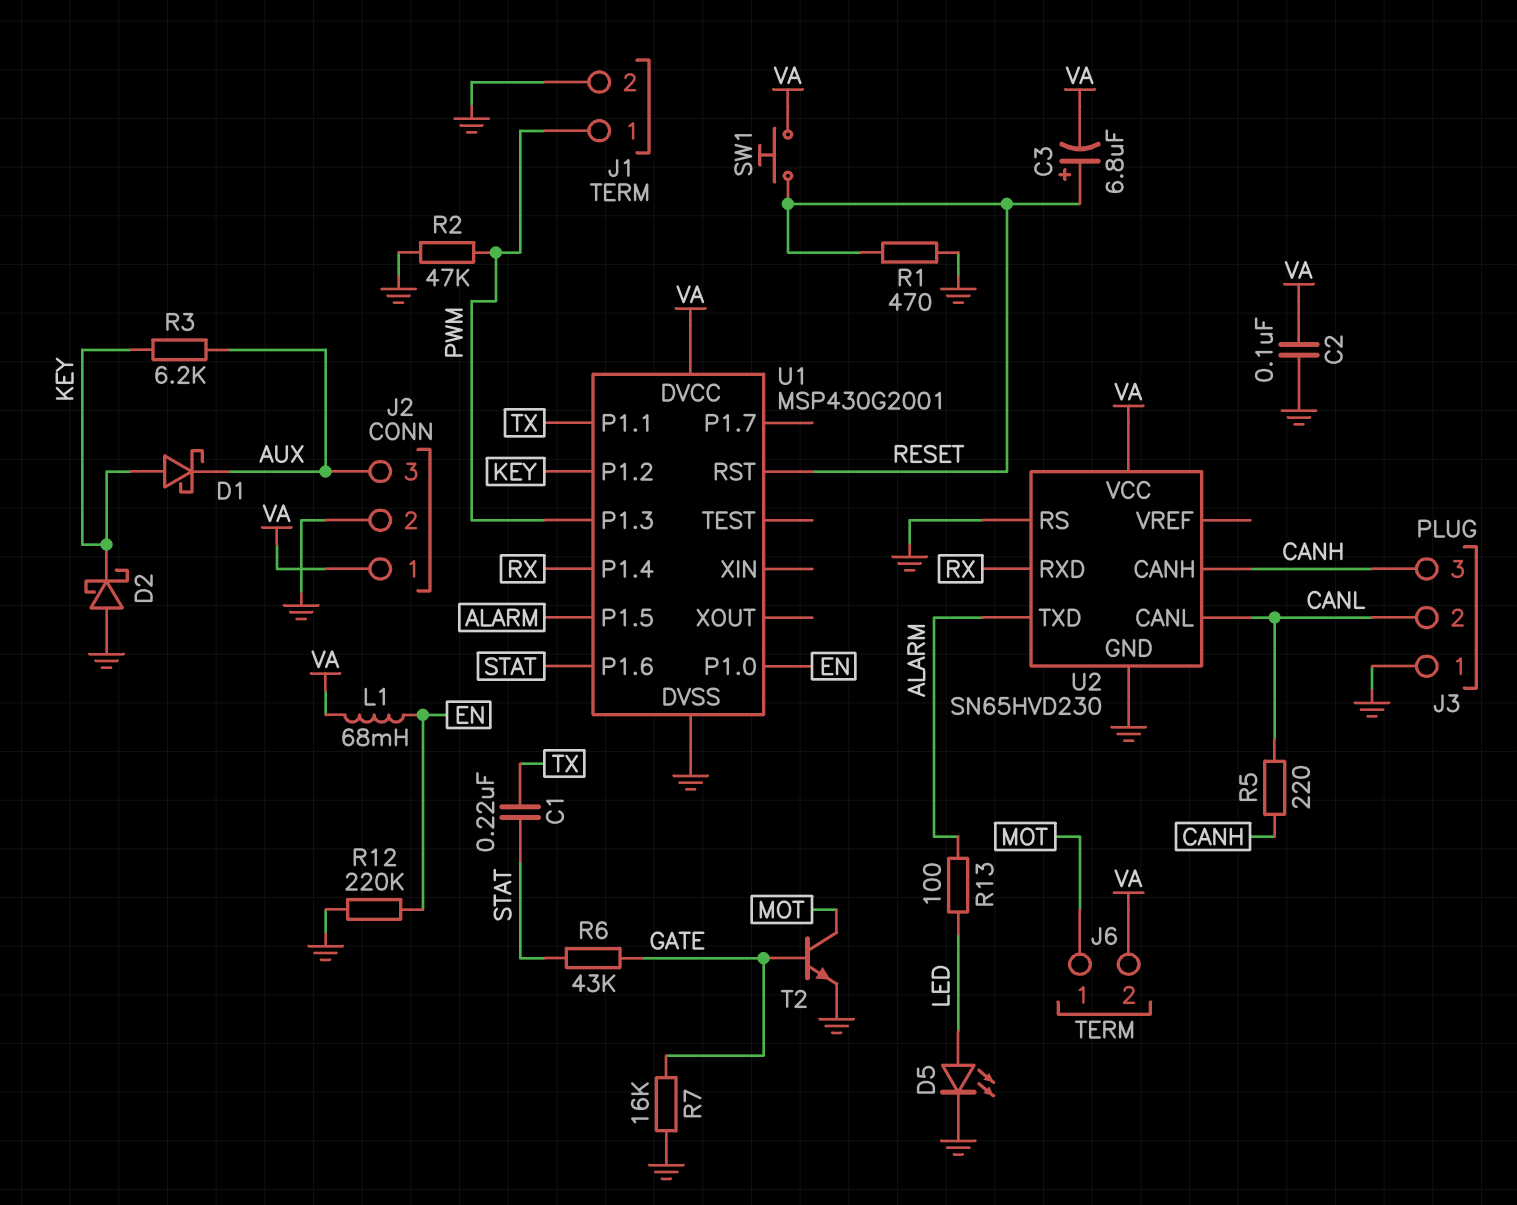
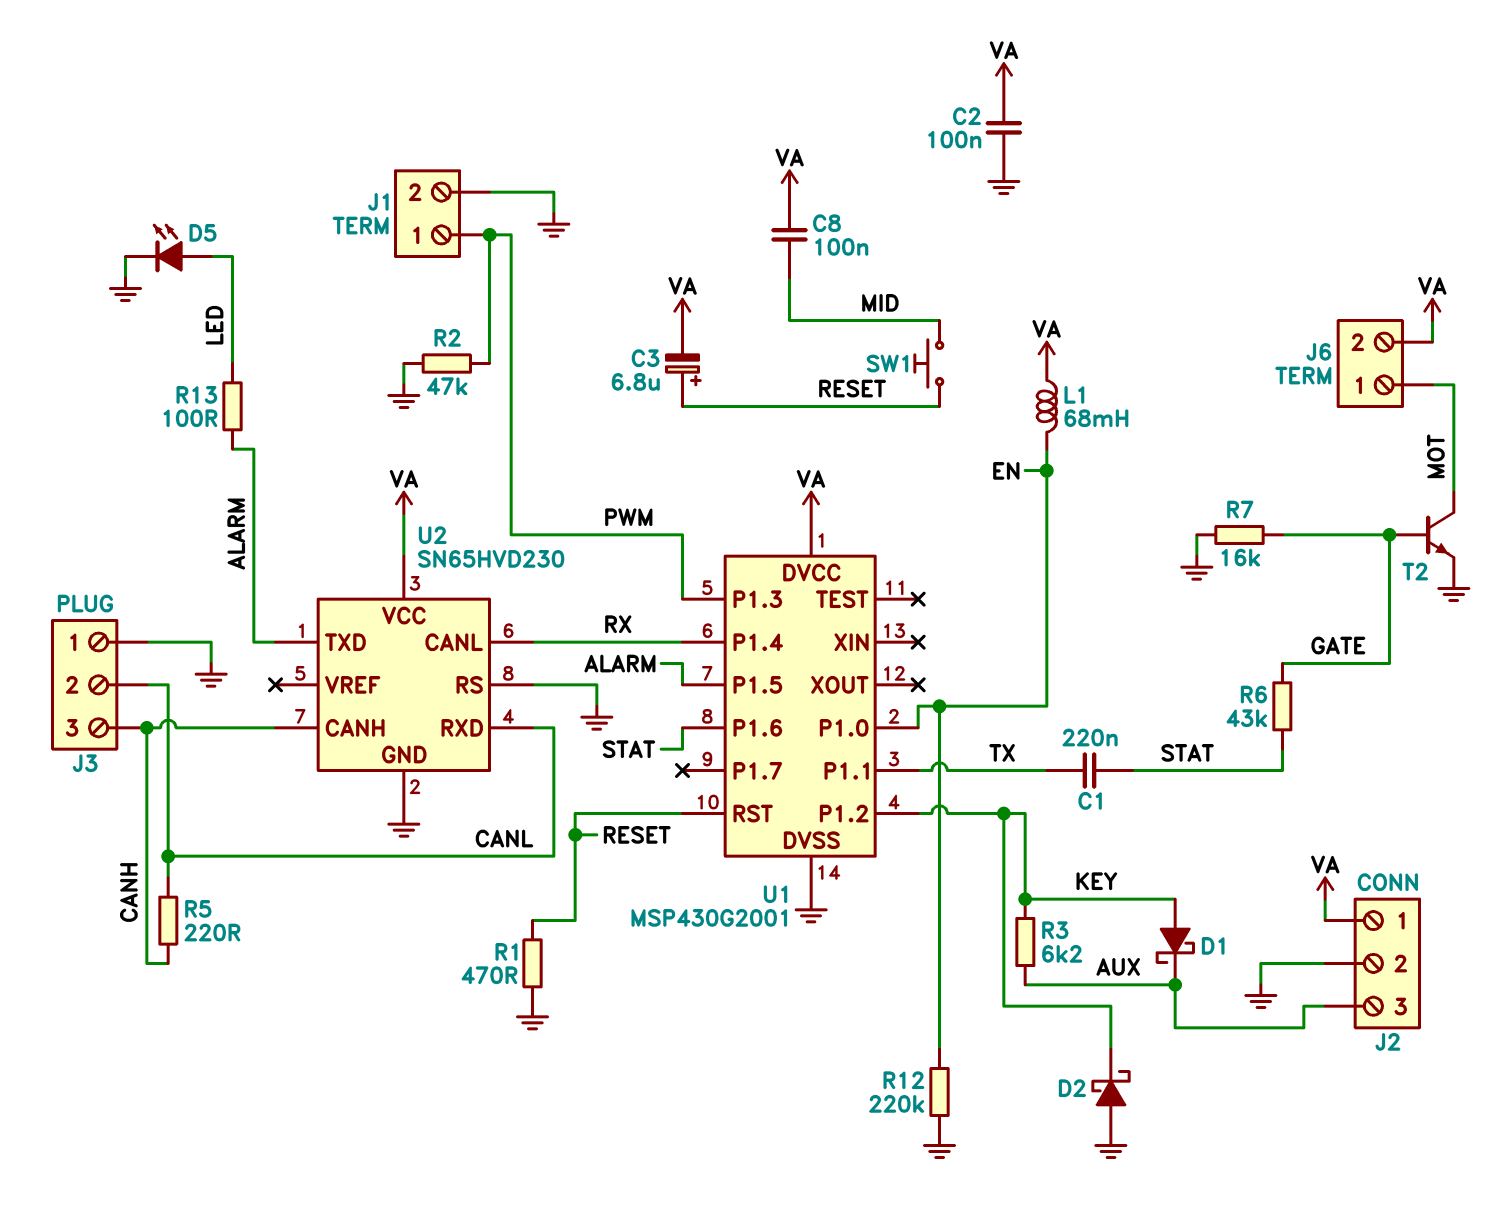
C8: none -> 100nF (MID, VA)
SW1: button (RESET, VA) -> button (MID, RESET)
U2 pin CANL: CANL -> RX
U2 pin RXD: RX -> CANL

